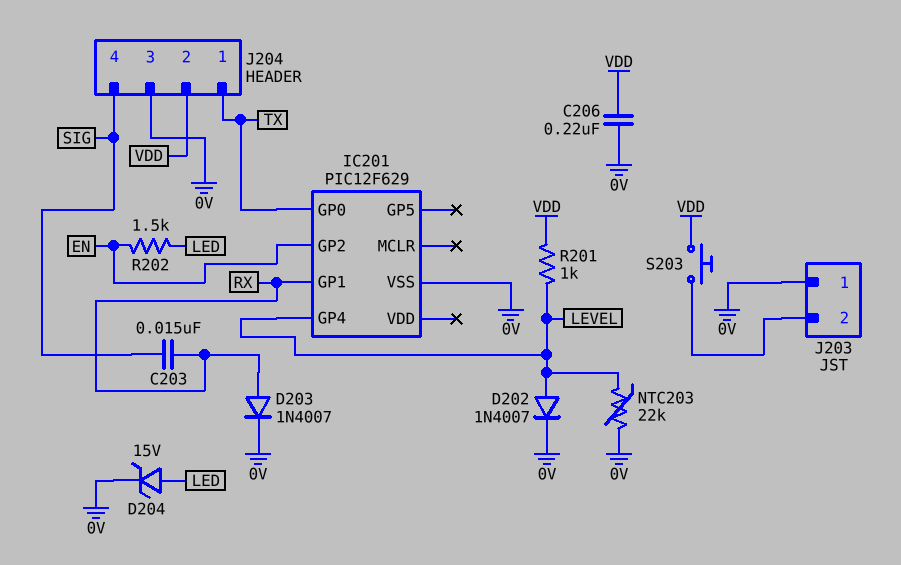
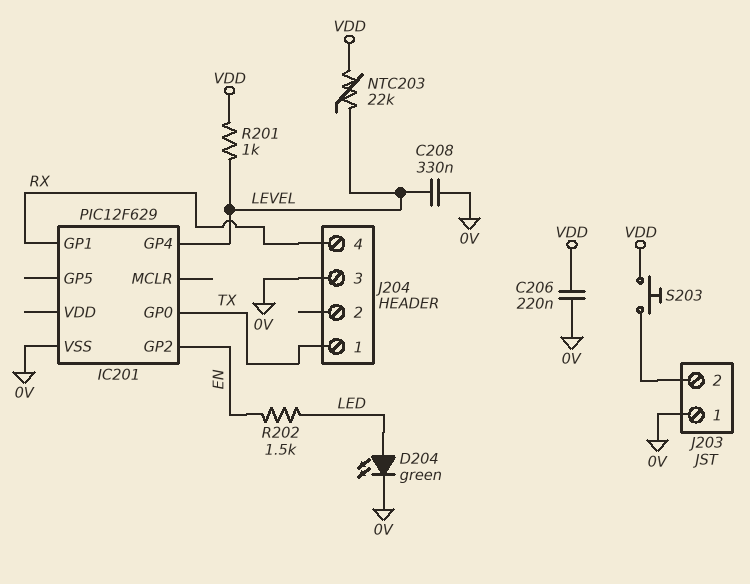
C203: 15nF (RX, SIG) -> none
C208: none -> 330nF (0V, LEVEL)
D202: diode 1N4007 (A LEVEL, K 0V) -> none
D203: diode 1N4007 (A RX, K 0V) -> none
D204: zener 15V (A LED, K 0V) -> LED green (A LED, K 0V)
J204 pin 2: VDD -> none
J204 pin 4: SIG -> RX
NTC203: 22k (0V, LEVEL) -> 22k (LEVEL, VDD)

